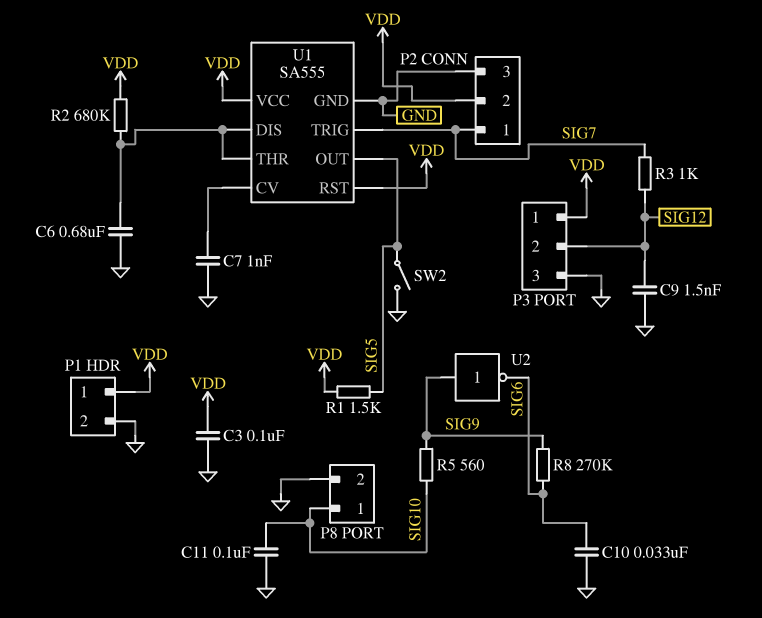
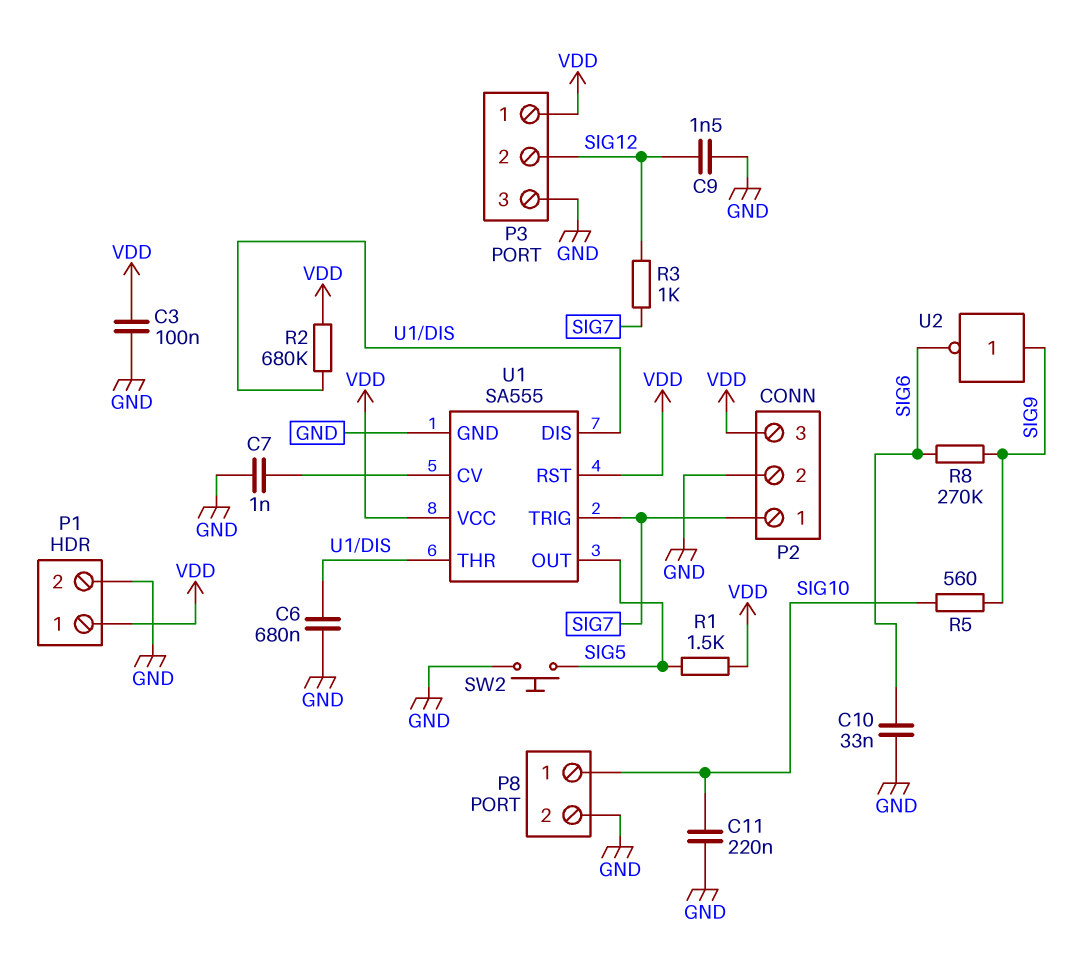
C11: 100nF (GND, SIG10) -> 220nF (GND, SIG10)
P2 pin 2: VDD -> GND
P2 pin 3: GND -> VDD
SW2: switch (GND, SIG5) -> button (GND, SIG5)

